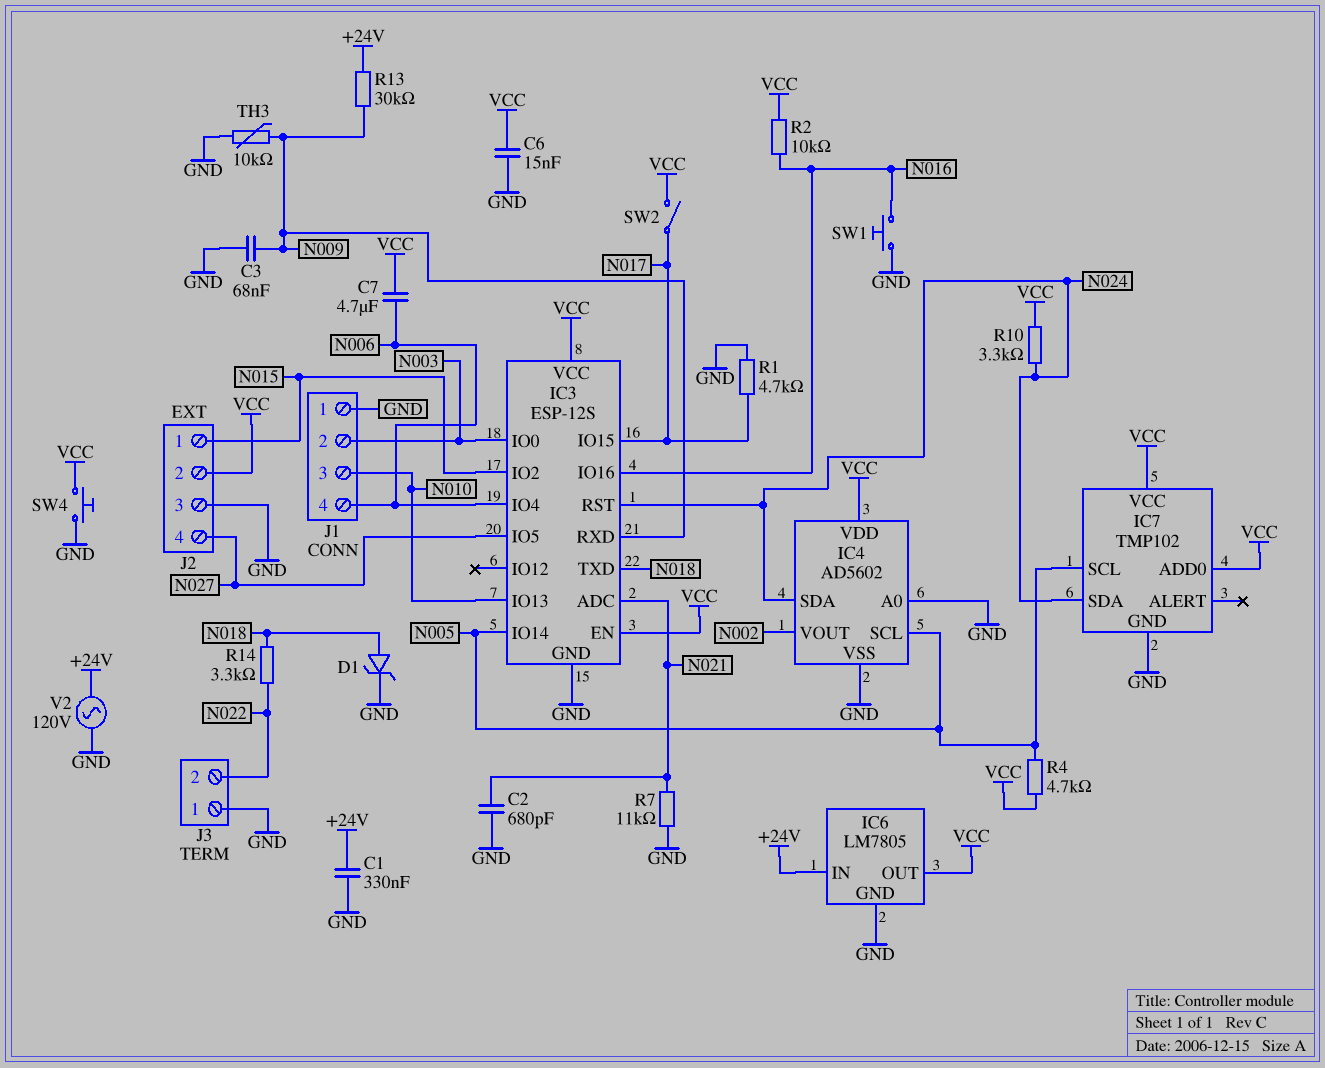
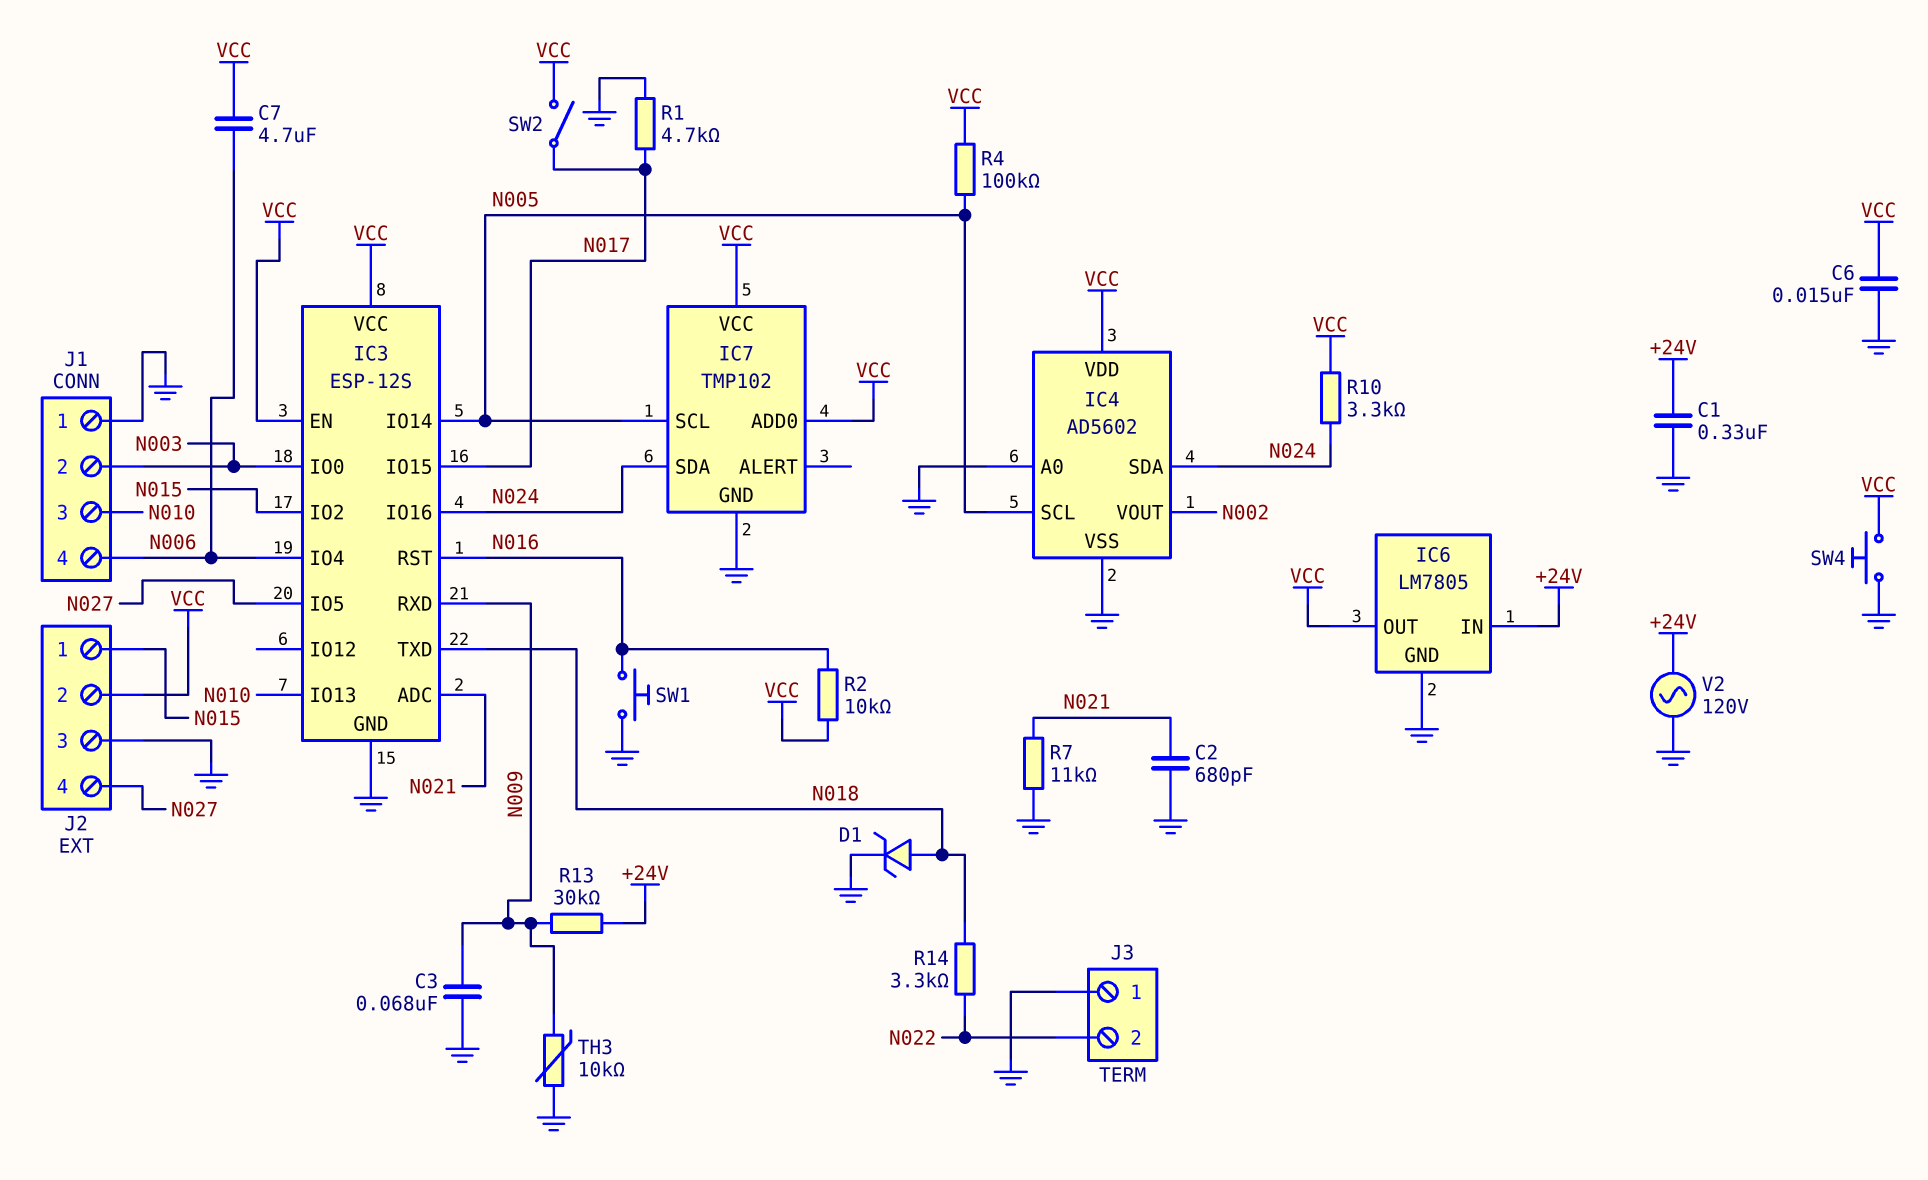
IC3 pin IO16: N016 -> N024
IC3 pin RST: N024 -> N016
R4: 4.7k (N005, VCC) -> 100k (N005, VCC)

